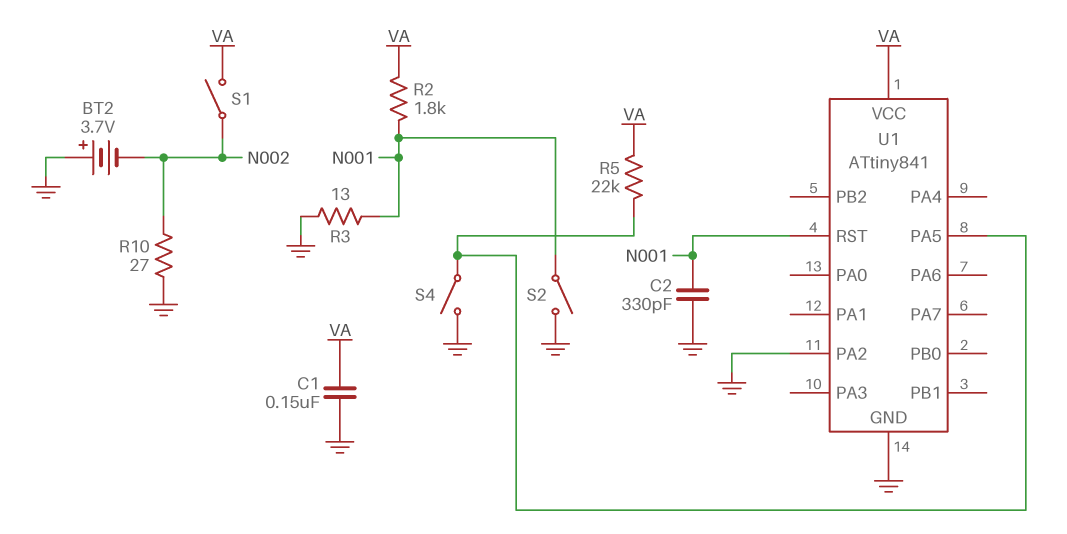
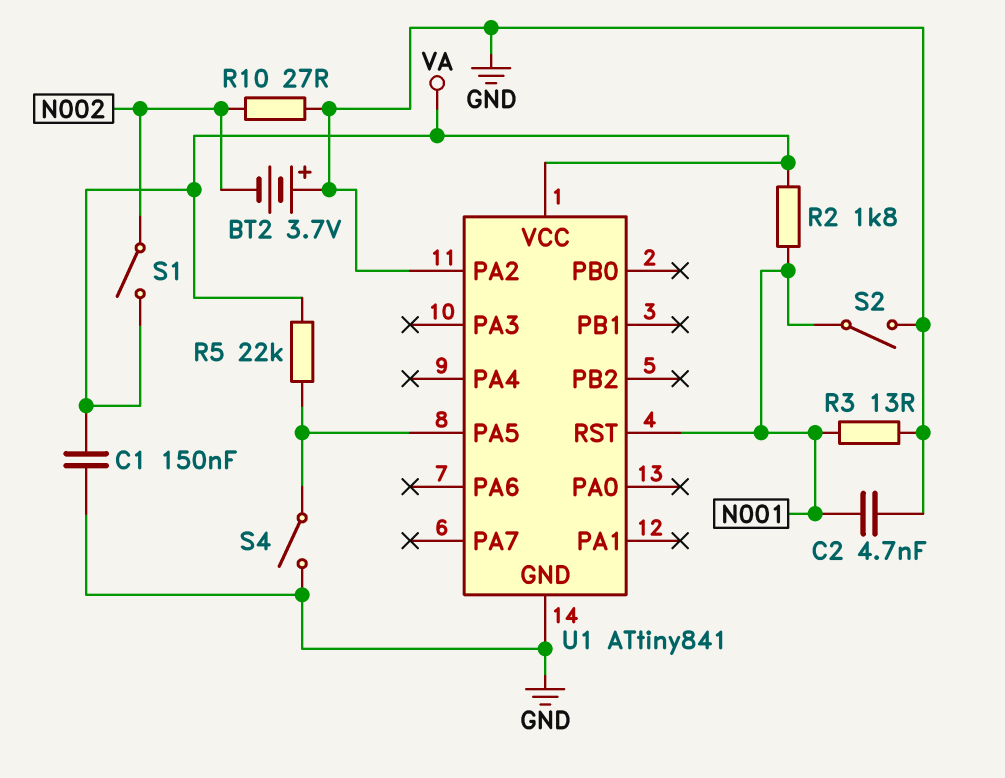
C2: 330pF (GND, N001) -> 4.7nF (GND, N001)

